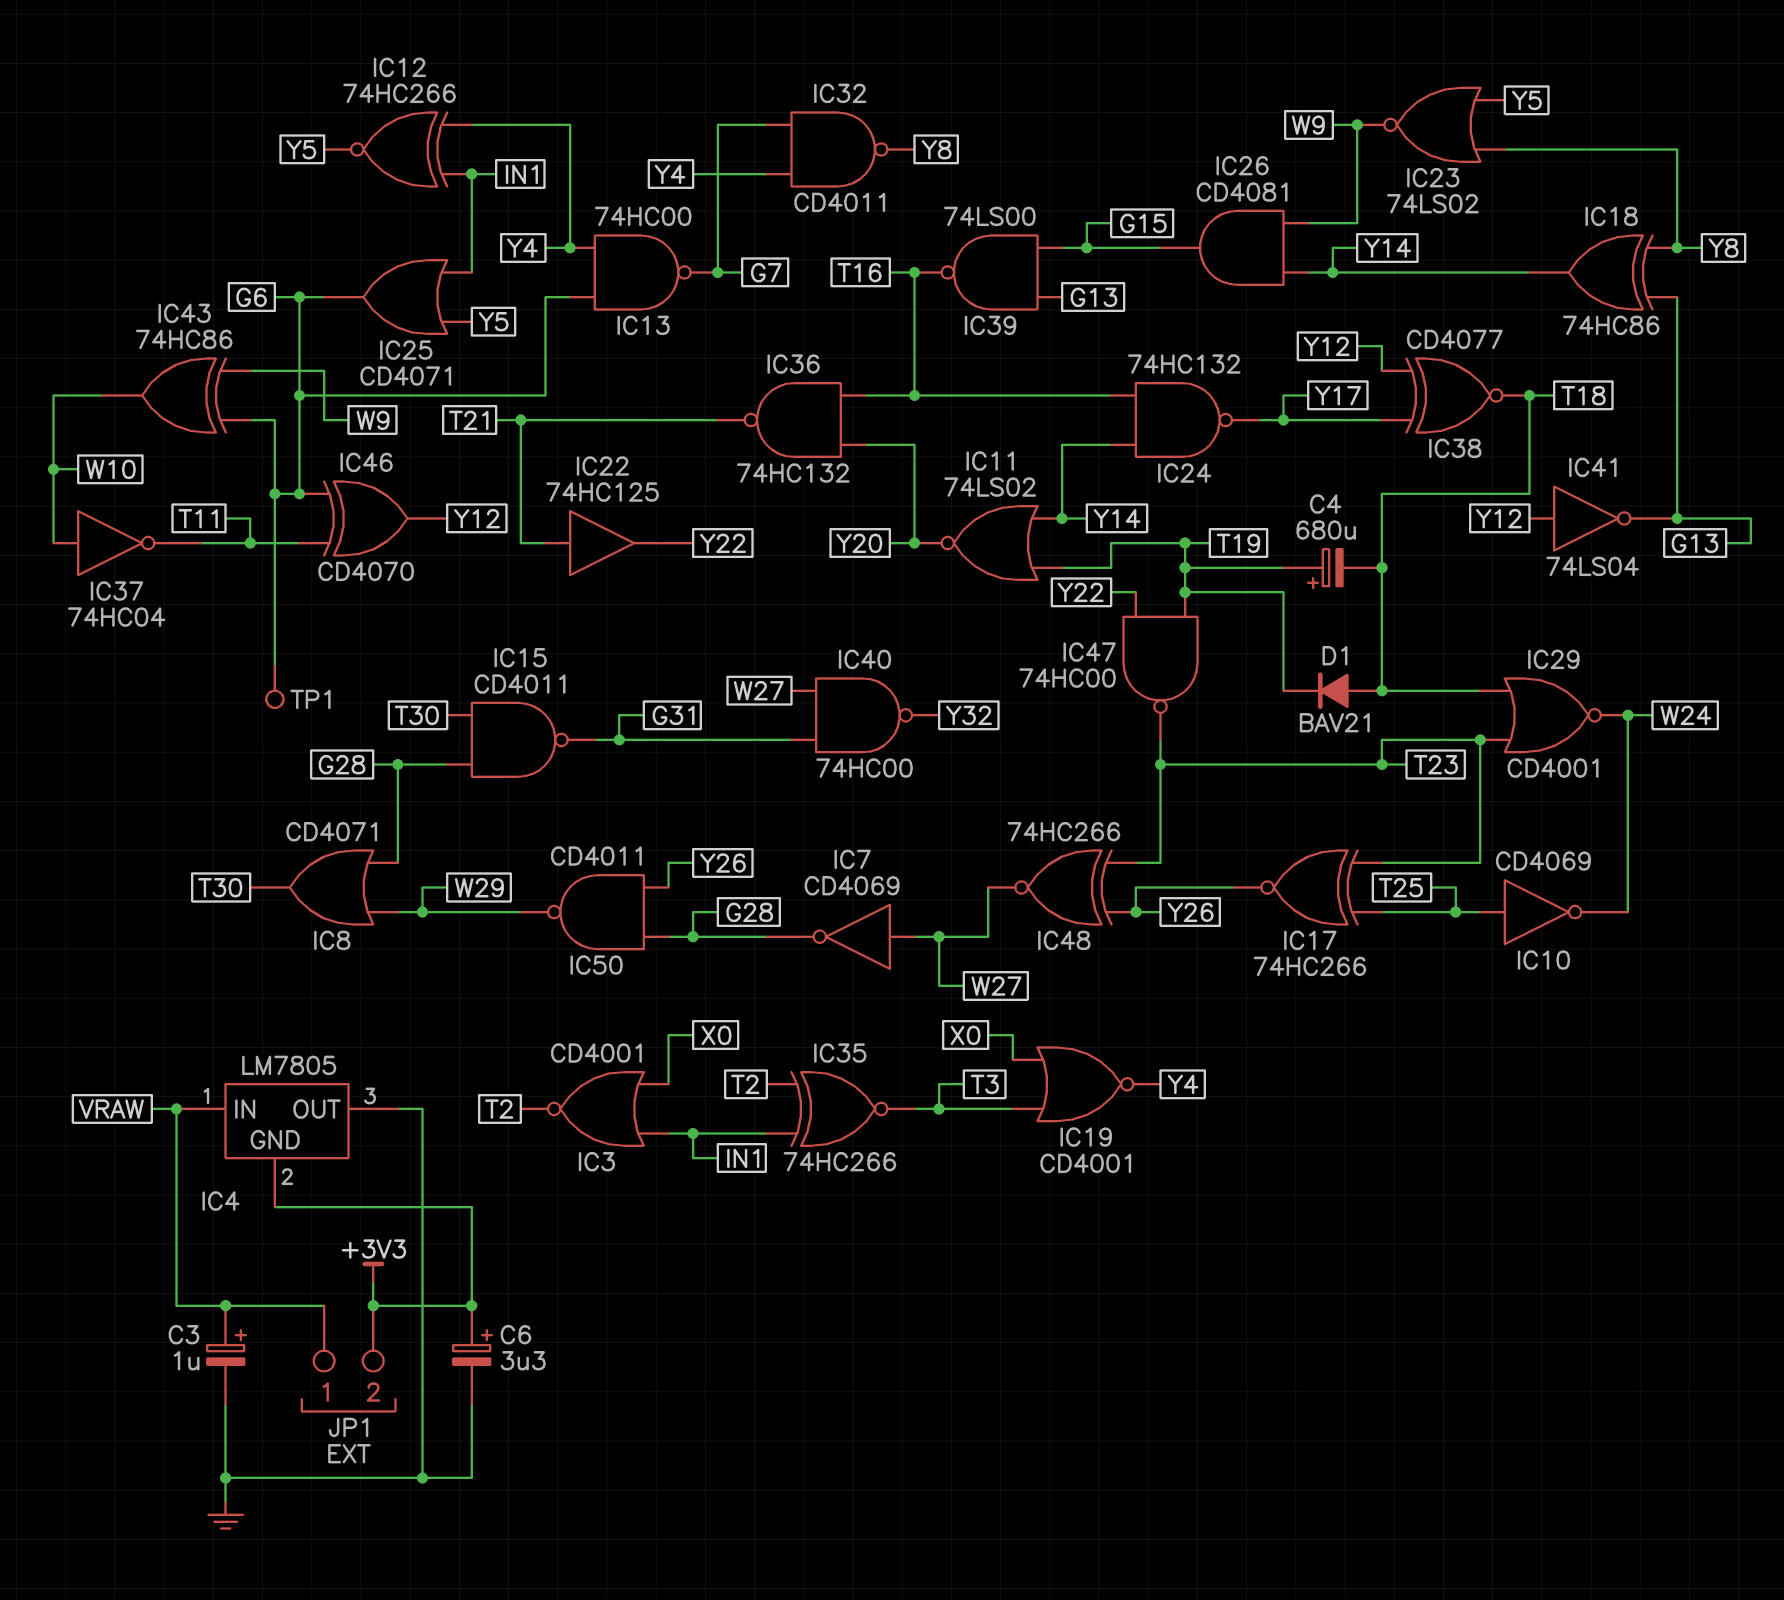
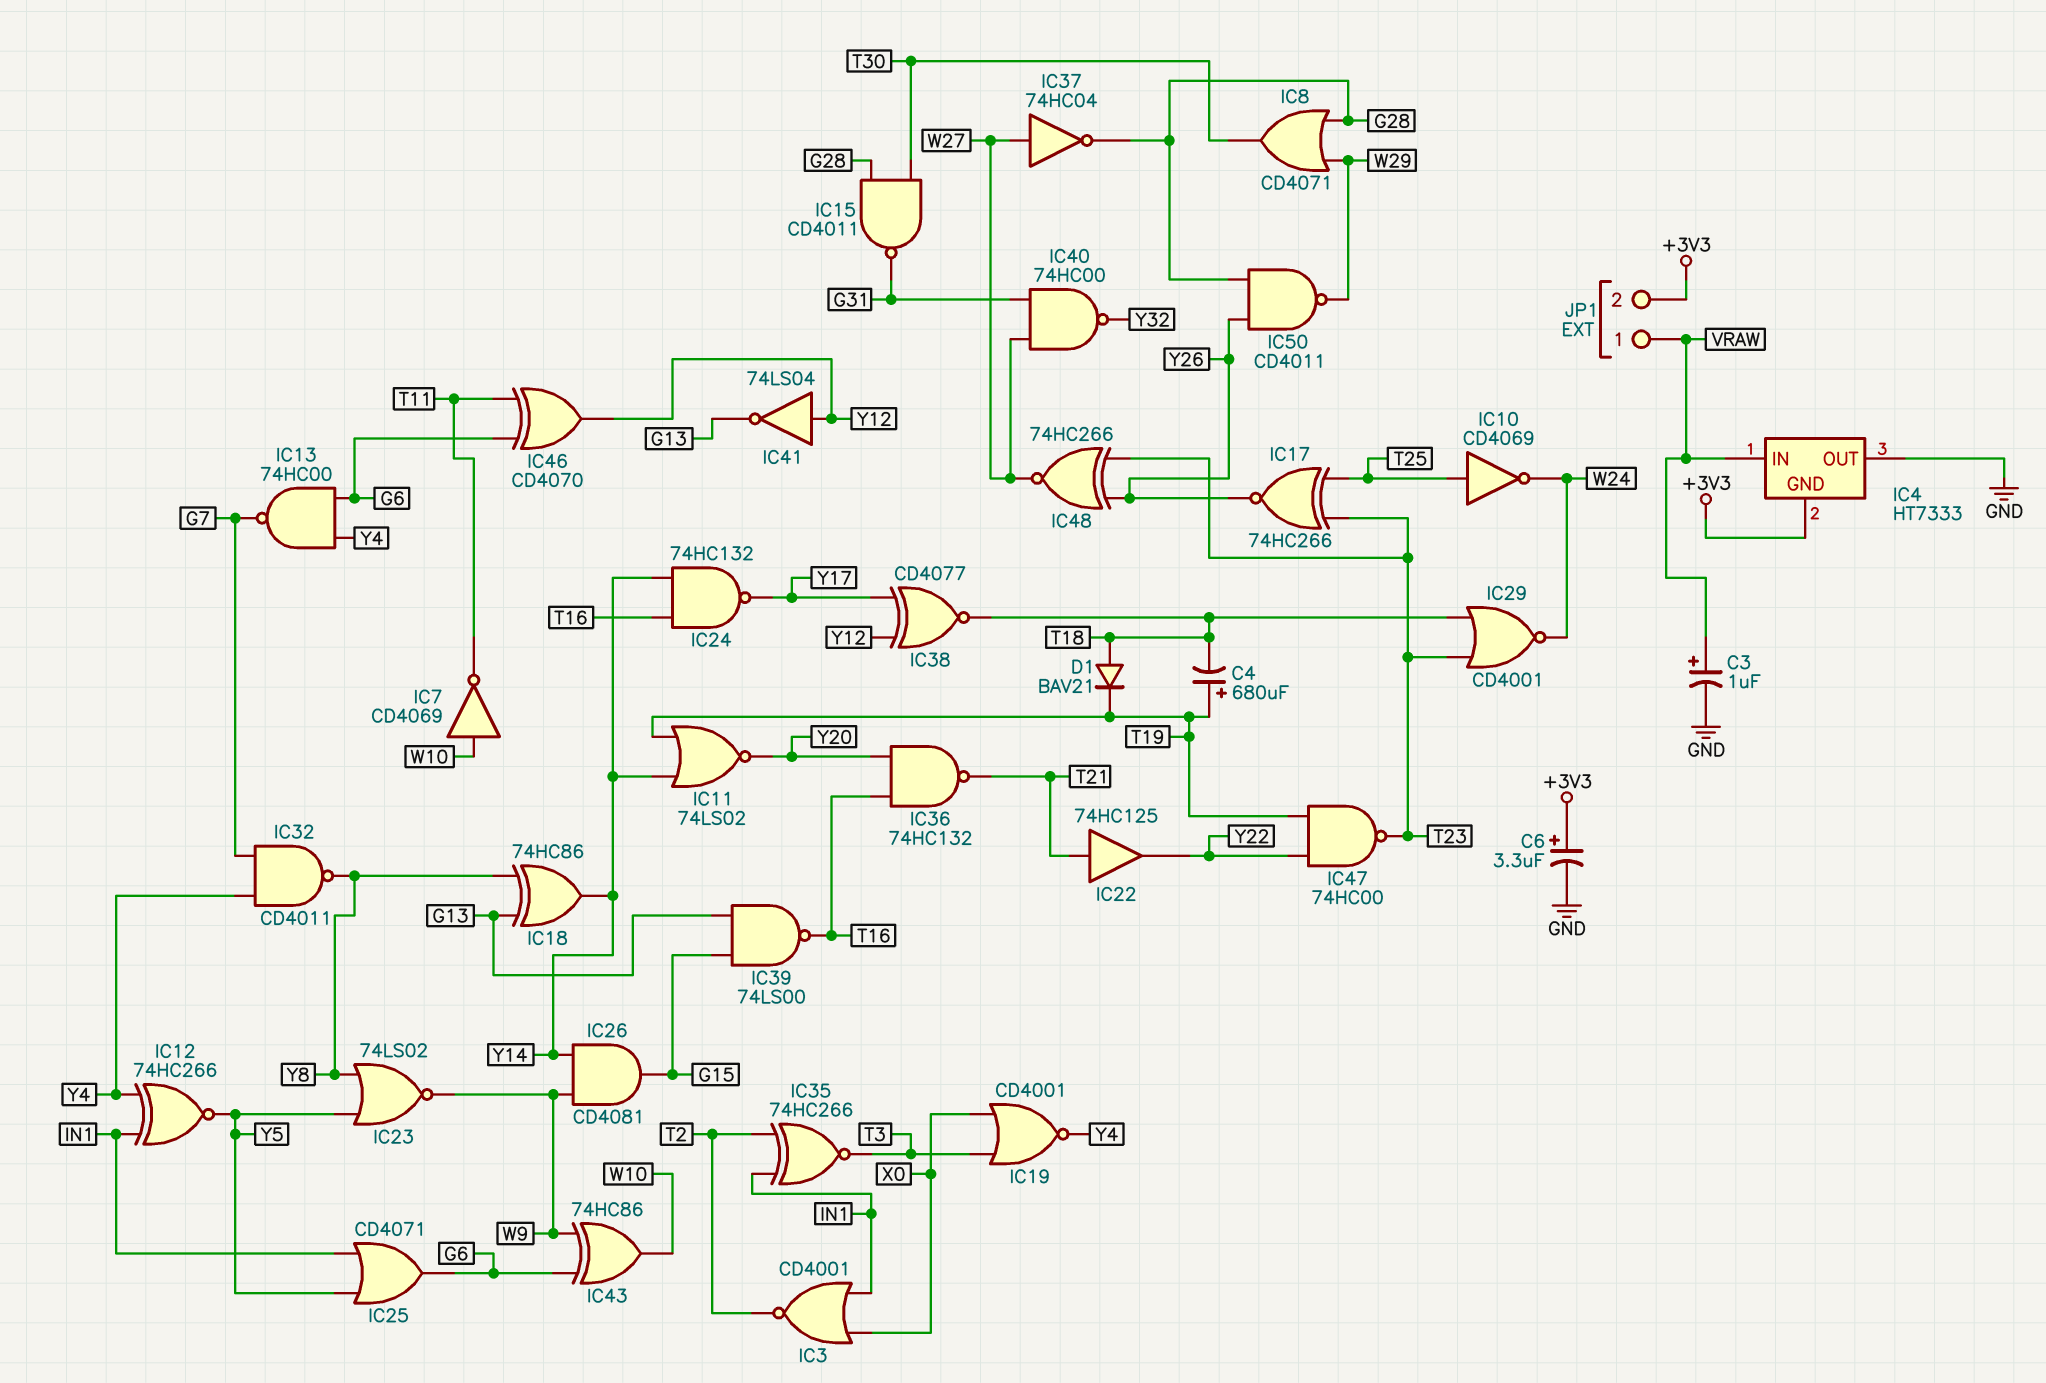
IC4: LM7805 -> HT7333
IC7: NOT CD4069 (in W27, out G28) -> NOT CD4069 (in W10, out T11)
IC37: NOT 74HC04 (in W10, out T11) -> NOT 74HC04 (in W27, out G28)
TP1: test point (G6) -> none

